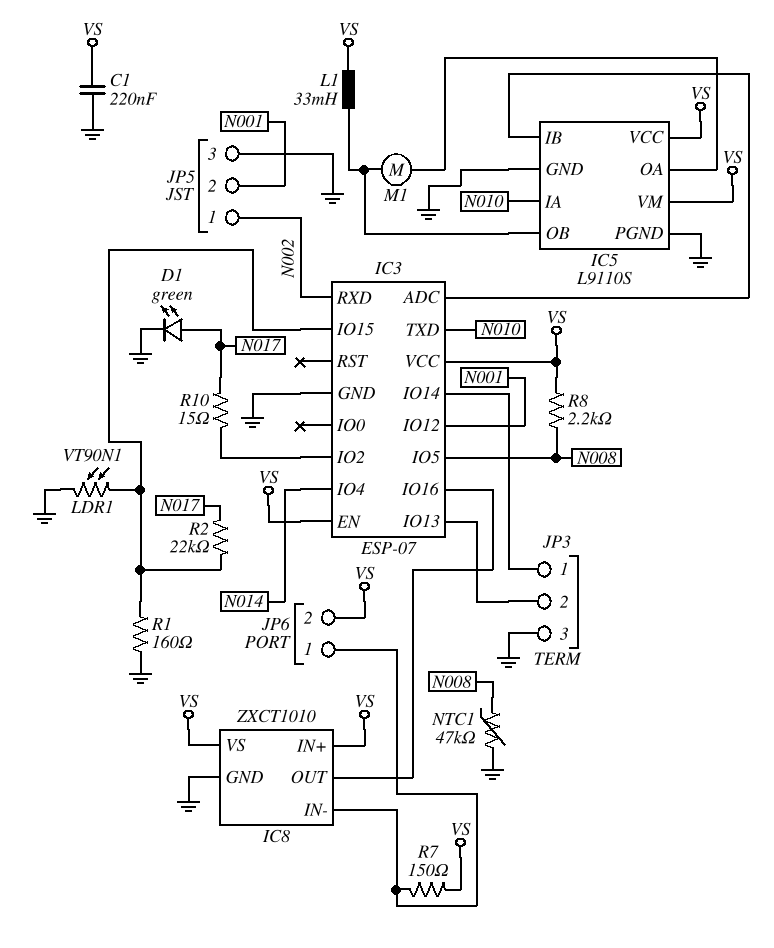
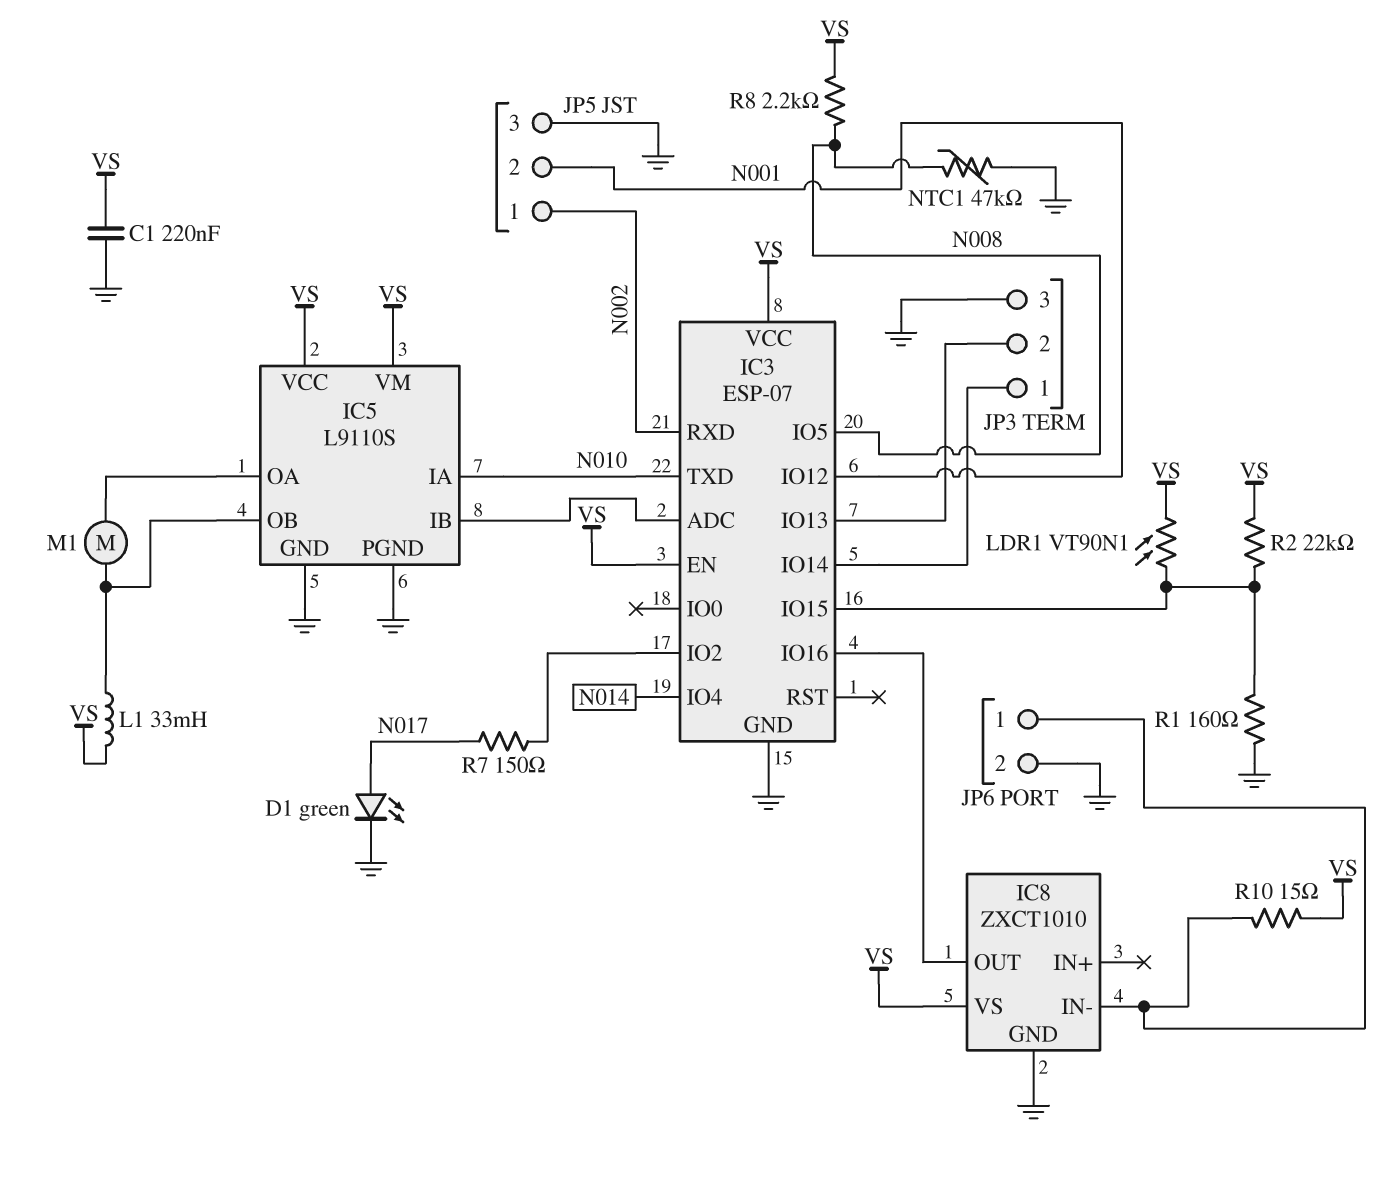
IC8 pin IN+: VS -> none
JP6 pin 2: VS -> GND
LDR1: VT90N1 (GND, IC3/IO15) -> VT90N1 (IC3/IO15, VS)
R2: 22k (IC3/IO15, N017) -> 22k (IC3/IO15, VS)
R7: 150 (IC8/IN-, VS) -> 150 (IC3/IO2, N017)
R10: 15 (IC3/IO2, N017) -> 15 (IC8/IN-, VS)

